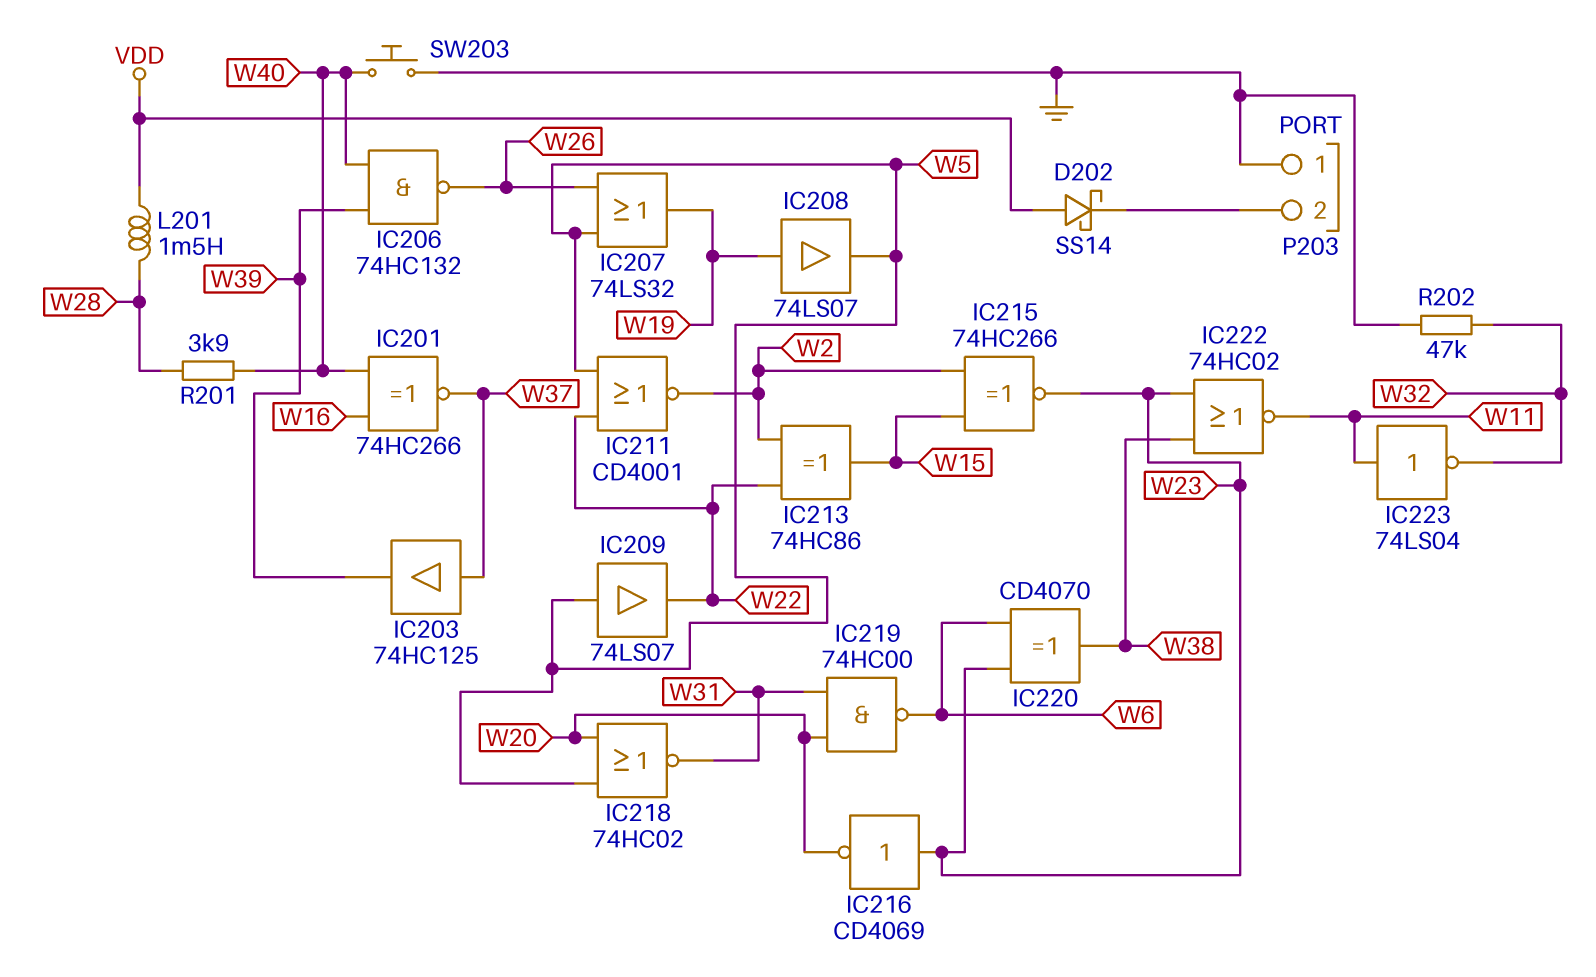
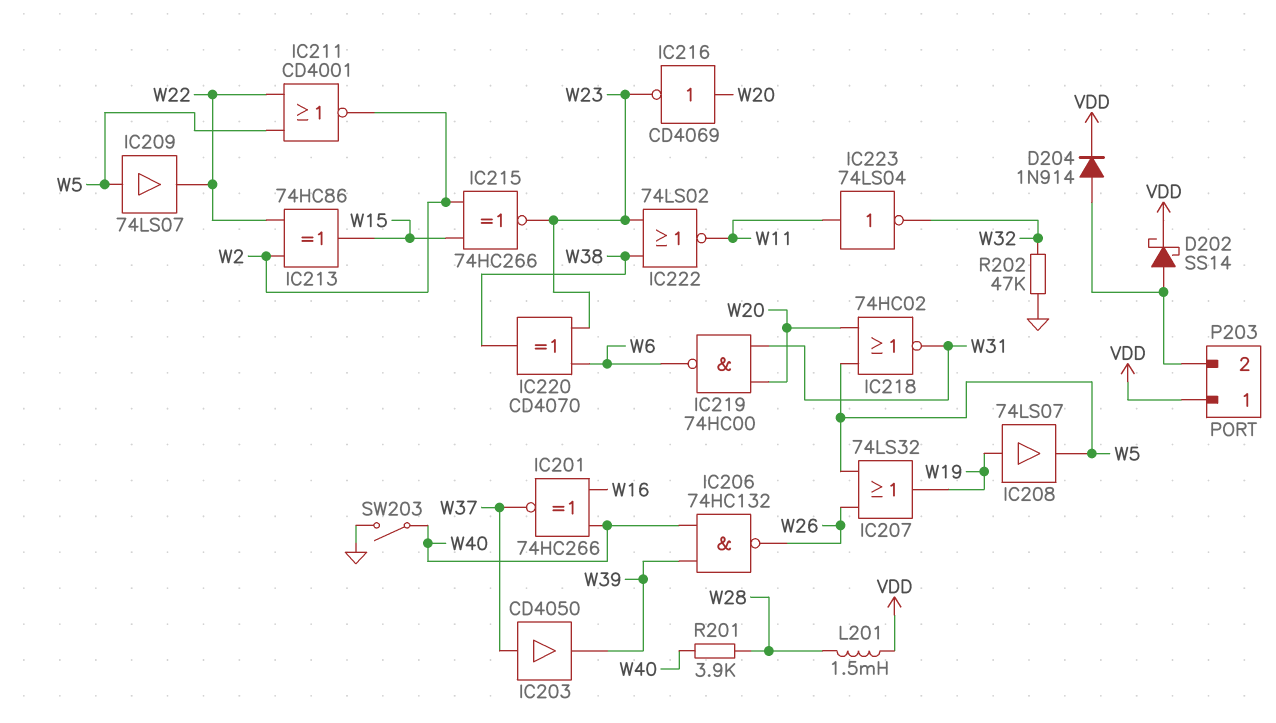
D202: schottky SS14 (A VDD, K P203/2) -> schottky SS14 (A P203/2, K VDD)
D204: none -> diode 1N914 (A P203/2, K VDD)
IC203: buffer 74HC125 (in W37, out W39) -> buffer CD4050 (in W37, out W39)
IC216: NOT CD4069 (in W23, out W20) -> NOT CD4069 (in W20, out W23)
IC222: NOR 74HC02 (in W23, in W38, out W11) -> NOR 74LS02 (in W23, in W38, out W11)
P203 pin 1: GND -> VDD
SW203: button (GND, W40) -> switch (GND, W40)

